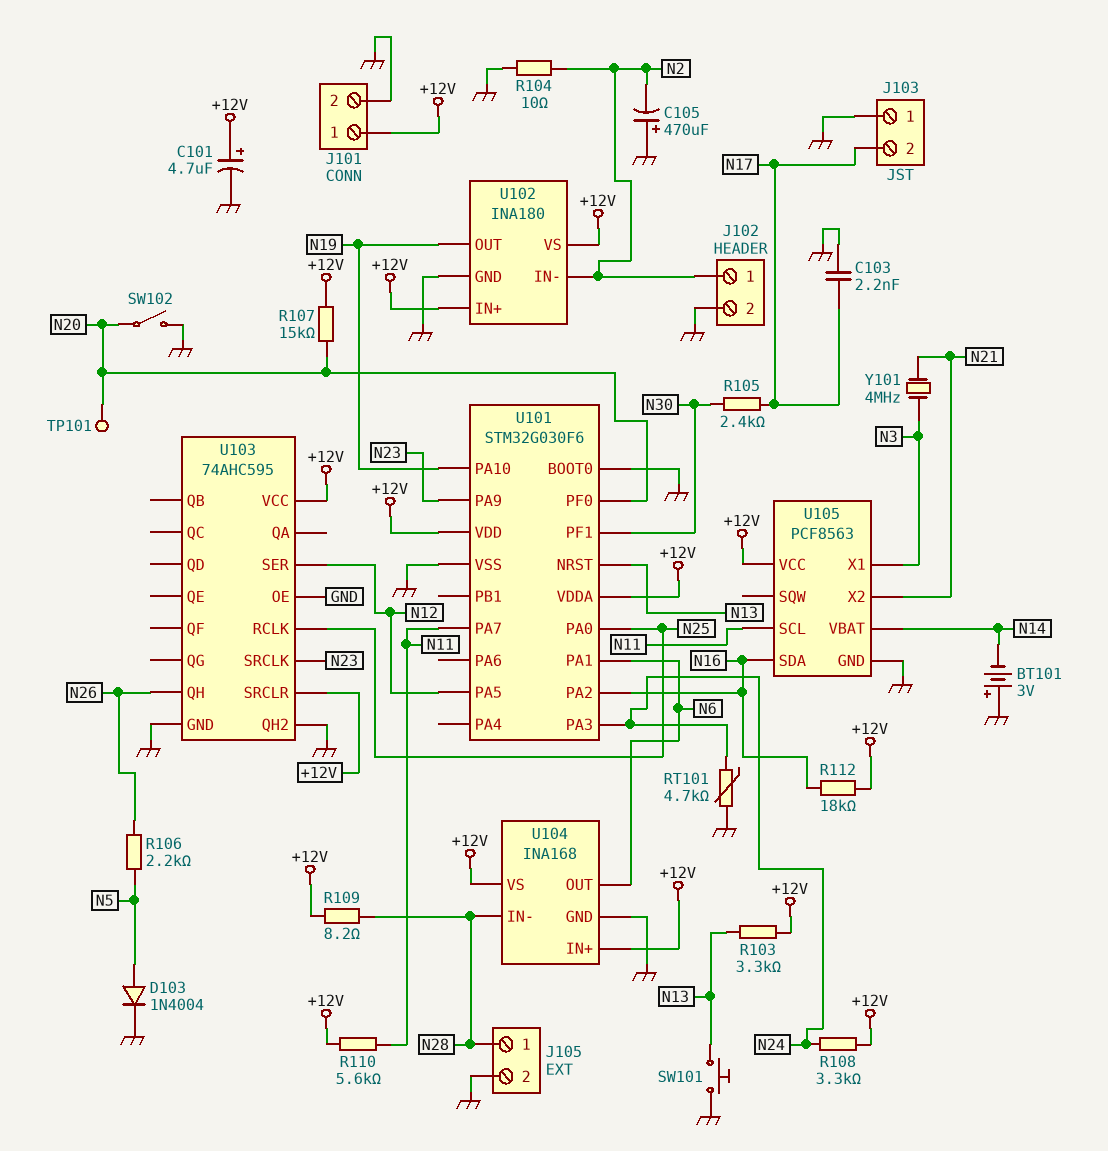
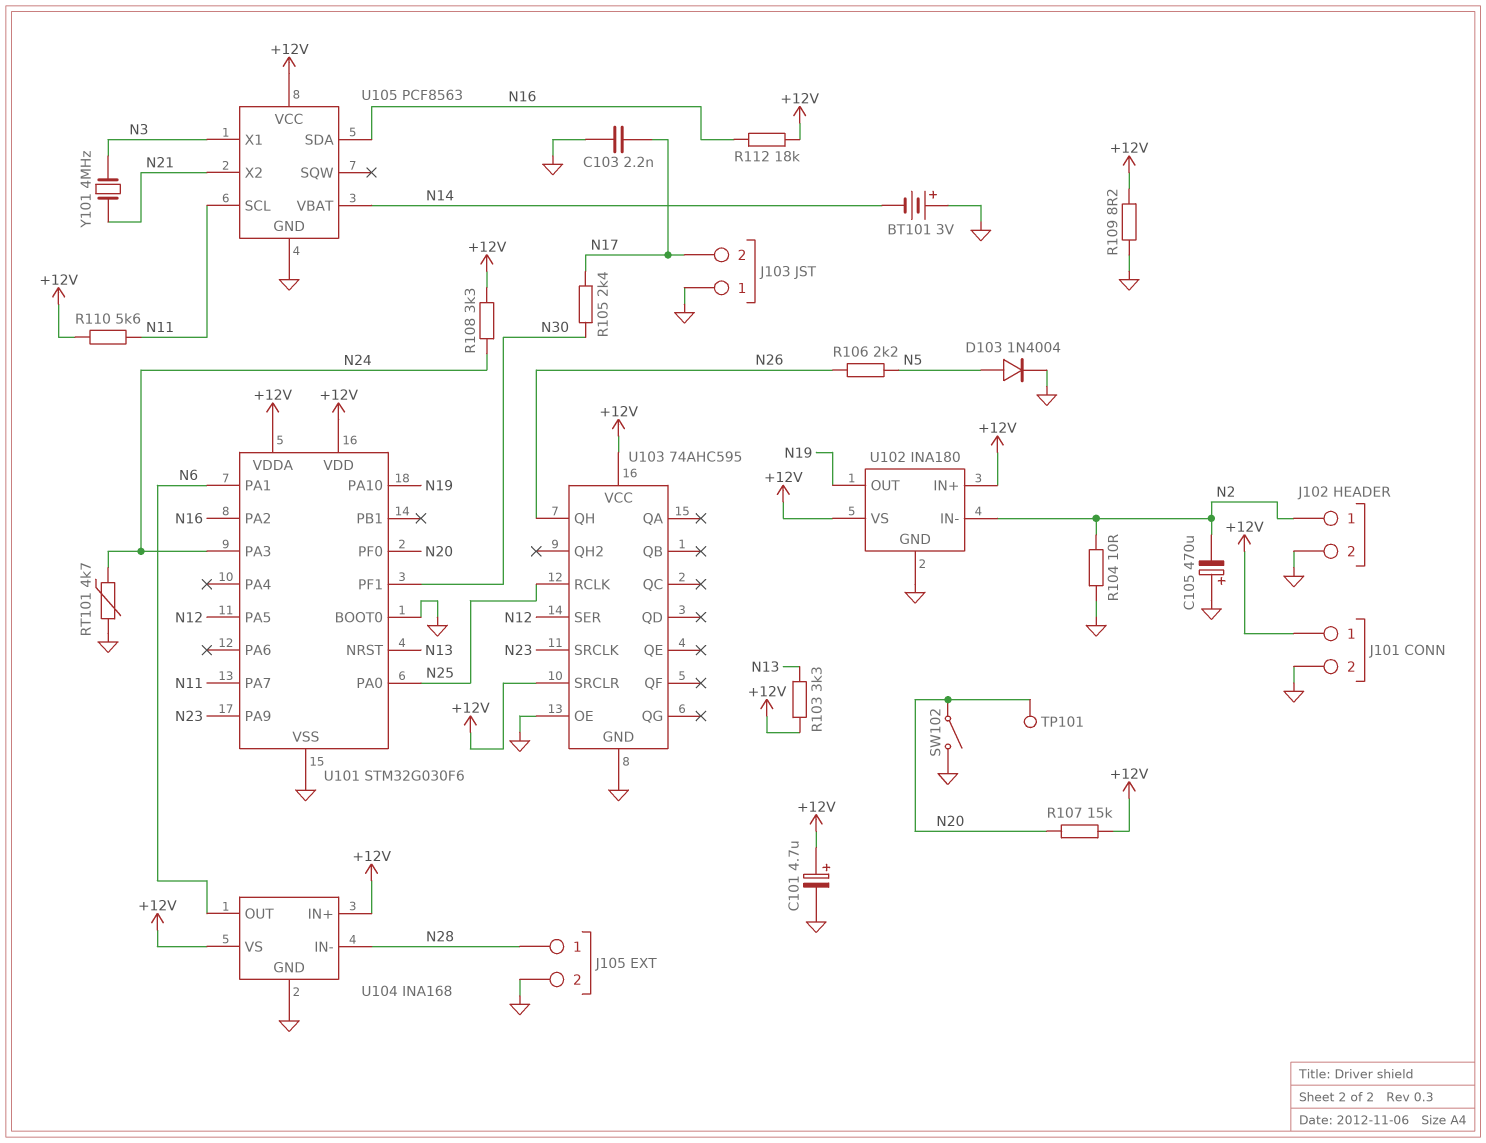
R109: 8.2 (+12V, N28) -> 8.2 (+12V, GND)
SW101: button (GND, N13) -> none
U103 pin QH2: GND -> none

